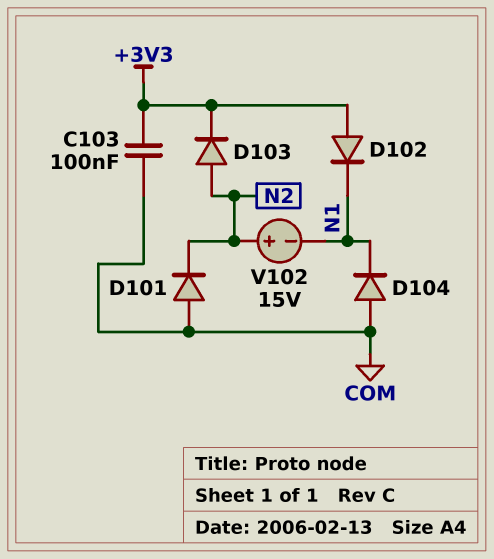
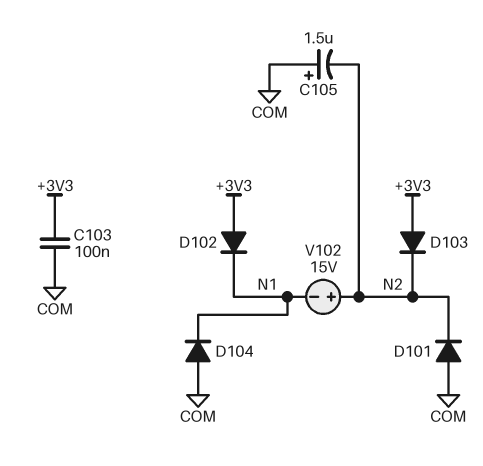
C105: none -> 1.5uF (plus COM, minus N2)
D103: diode (A N2, K +3V3) -> diode (A +3V3, K N2)

